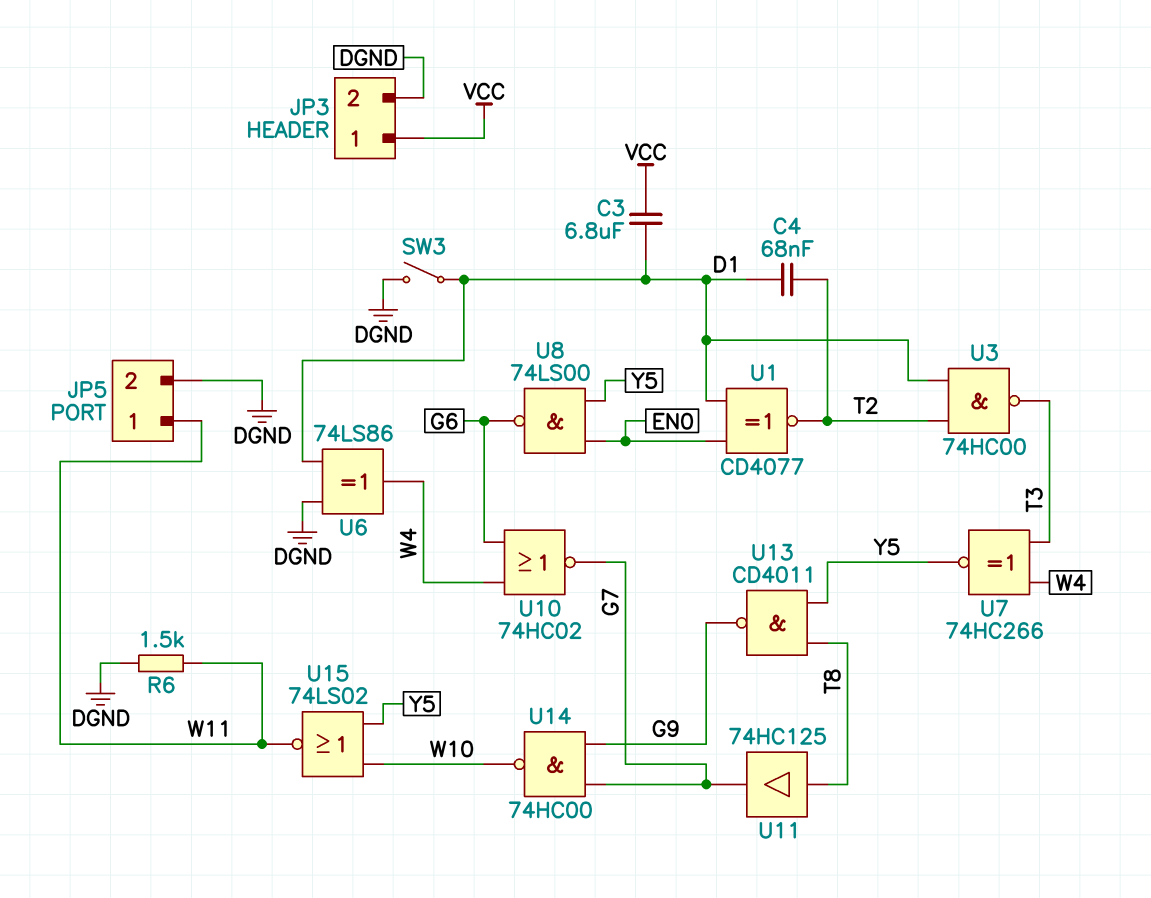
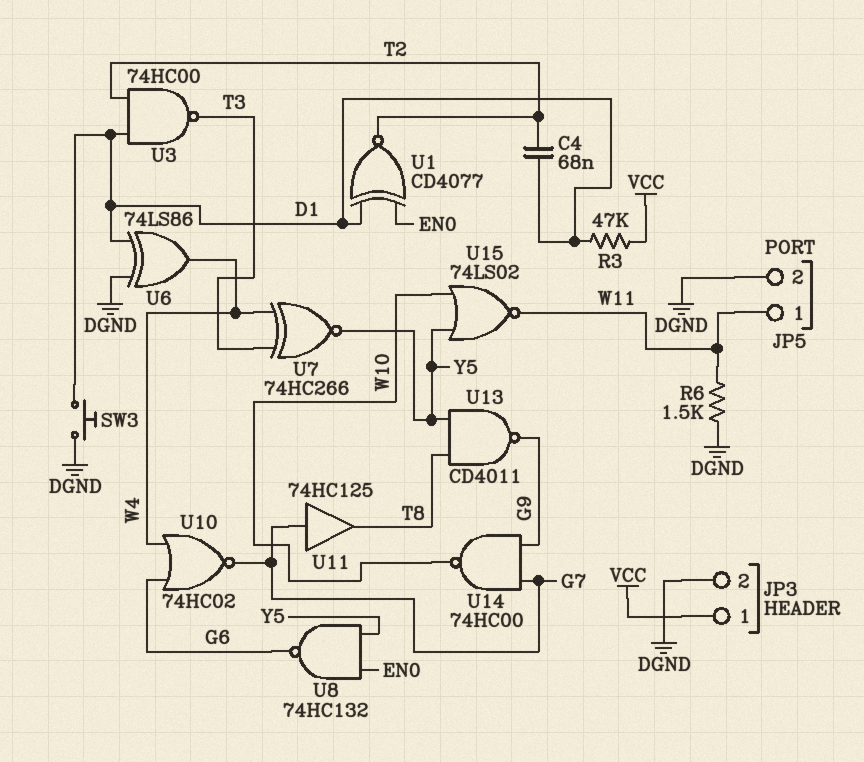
C3: 6.8uF (D1, VCC) -> none
R3: none -> 47k (D1, VCC)
SW3: switch (D1, DGND) -> button (D1, DGND)
U8: NAND 74LS00 (in EN0, in Y5, out G6) -> NAND 74HC132 (in EN0, in Y5, out G6)
U11: buffer 74HC125 (in T8, out G7) -> buffer 74HC125 (in G7, out T8)

